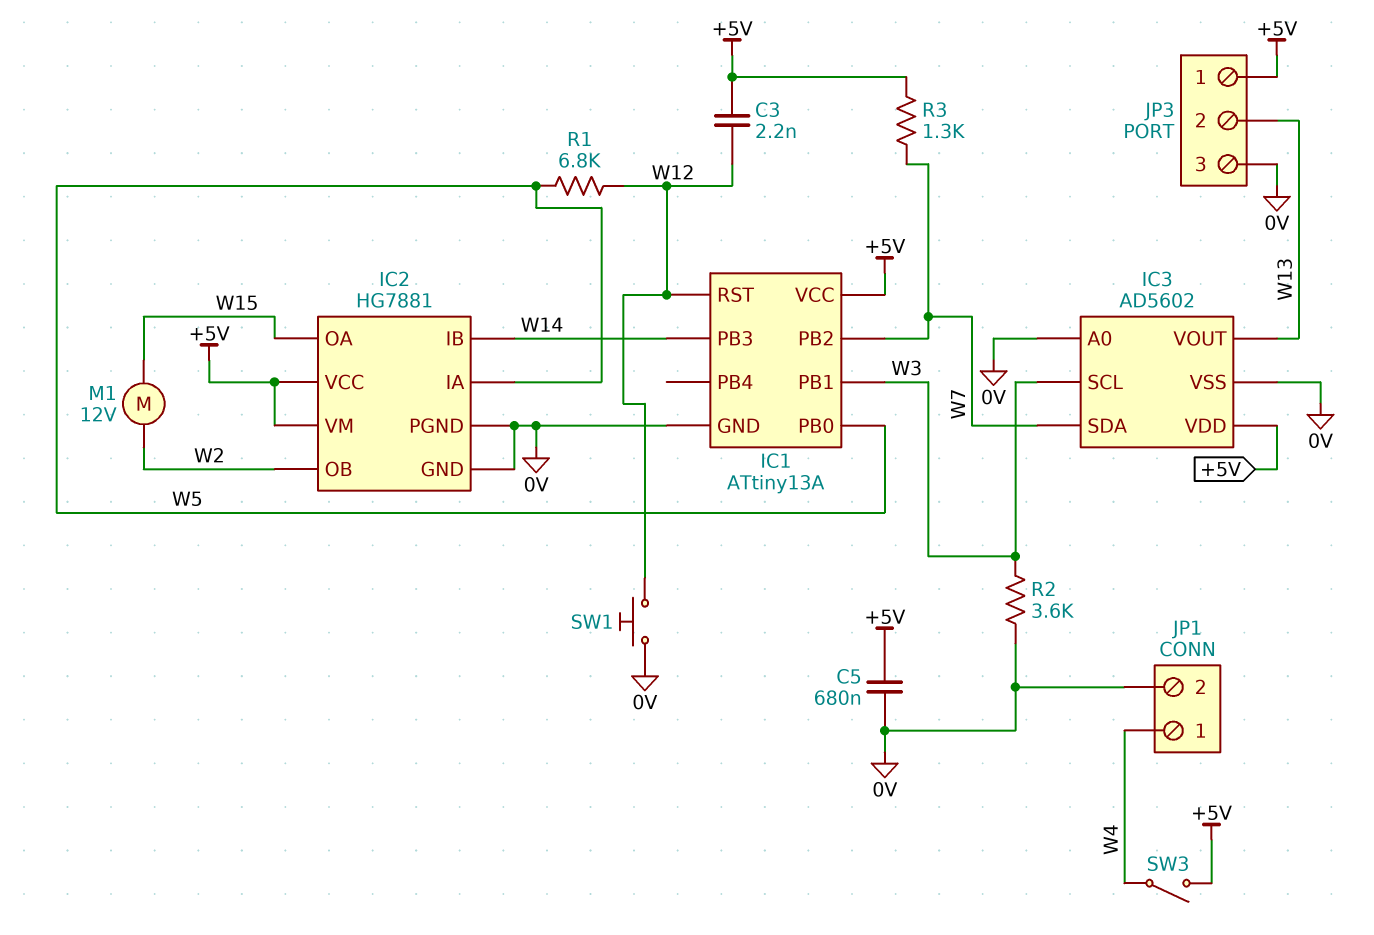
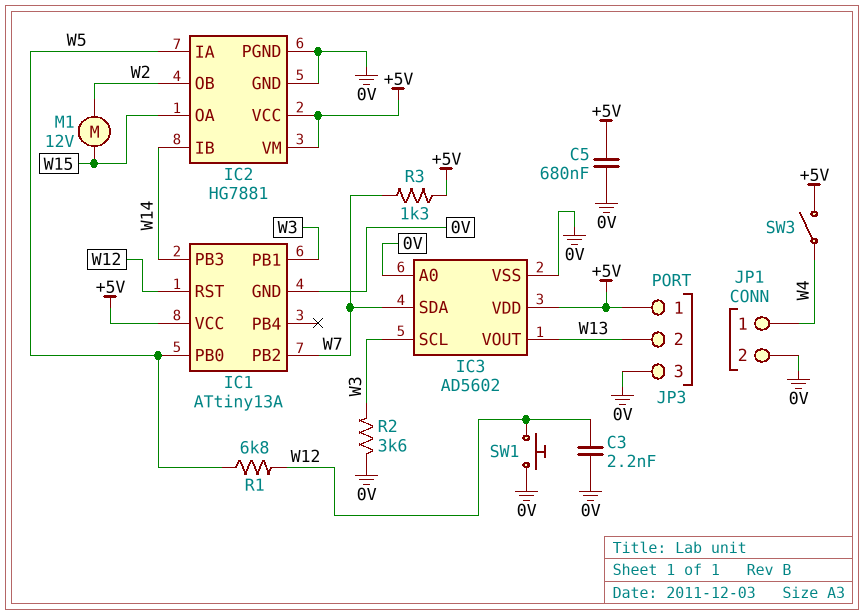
C3: 2.2nF (+5V, W12) -> 2.2nF (0V, W12)

